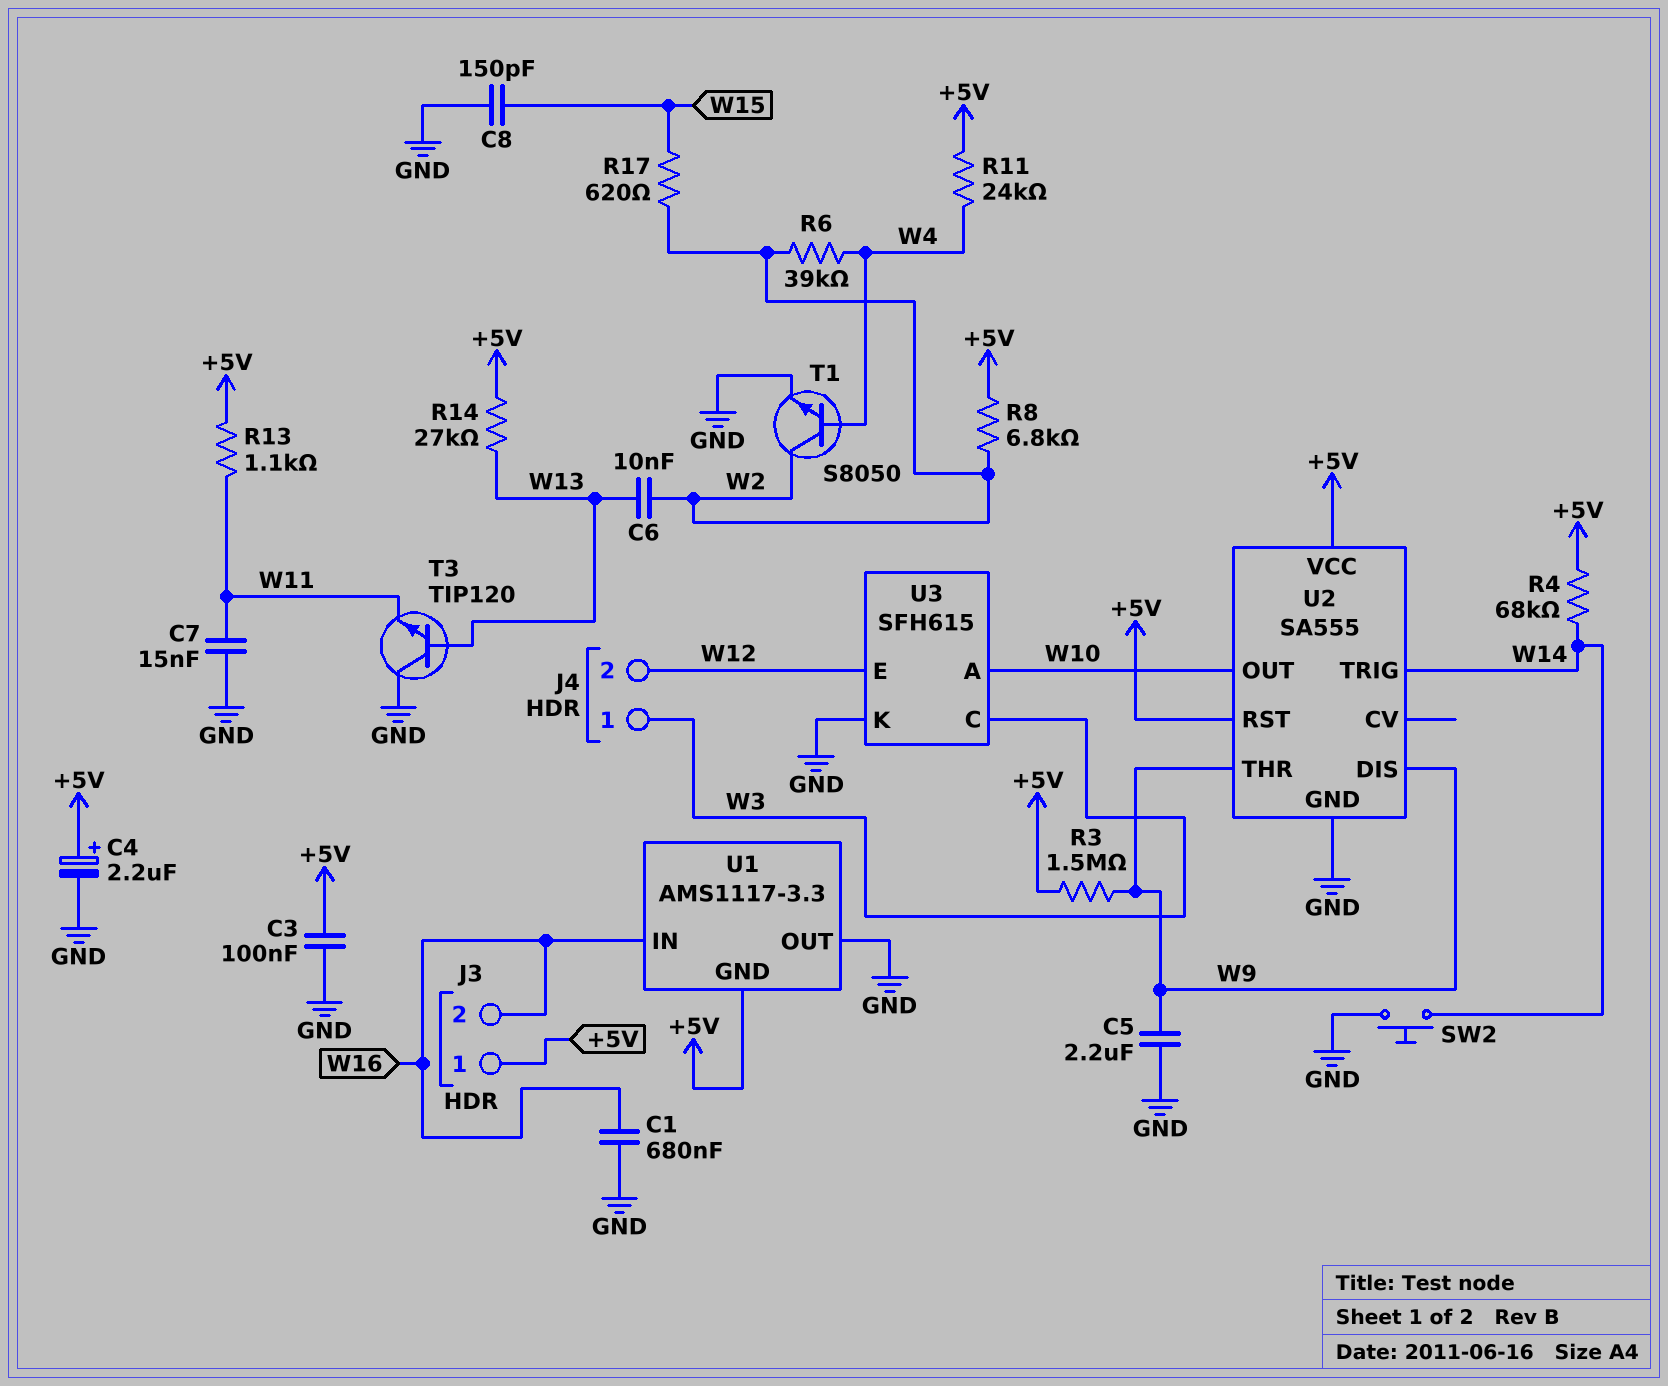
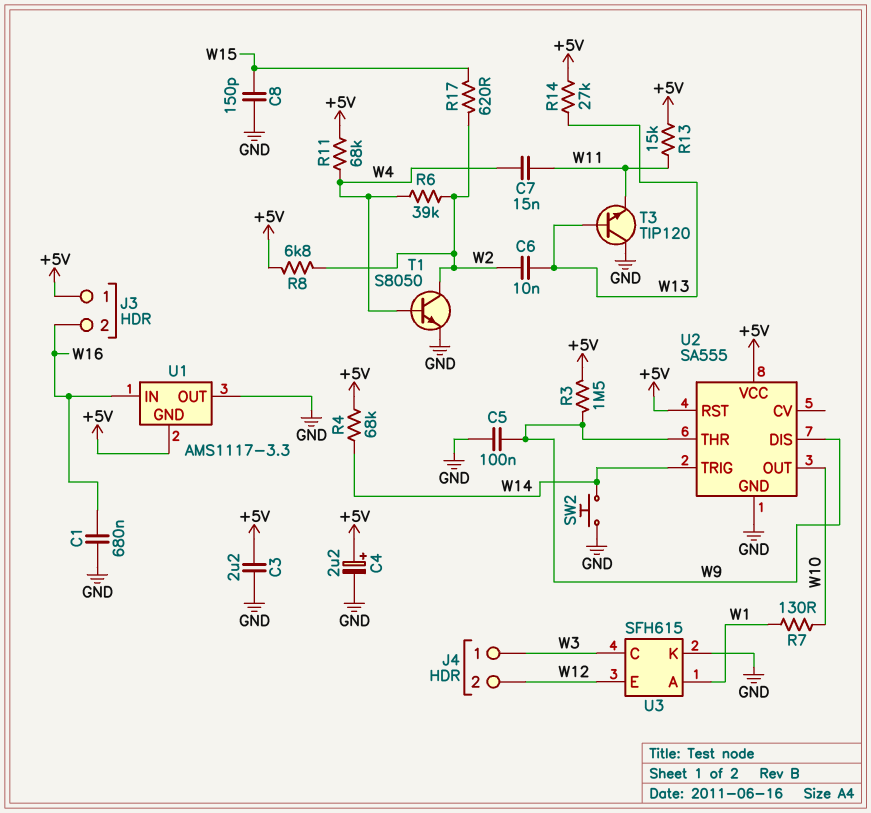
C3: 100nF (+5V, GND) -> 2.2uF (+5V, GND)
C5: 2.2uF (GND, W9) -> 100nF (GND, W9)
C7: 15nF (GND, W11) -> 15nF (W4, W11)
R7: none -> 130 (W1, W10)
R11: 24k (+5V, W4) -> 68k (+5V, W4)
R13: 1.1k (+5V, W11) -> 15k (+5V, W11)
U3 pin A: W10 -> W1

